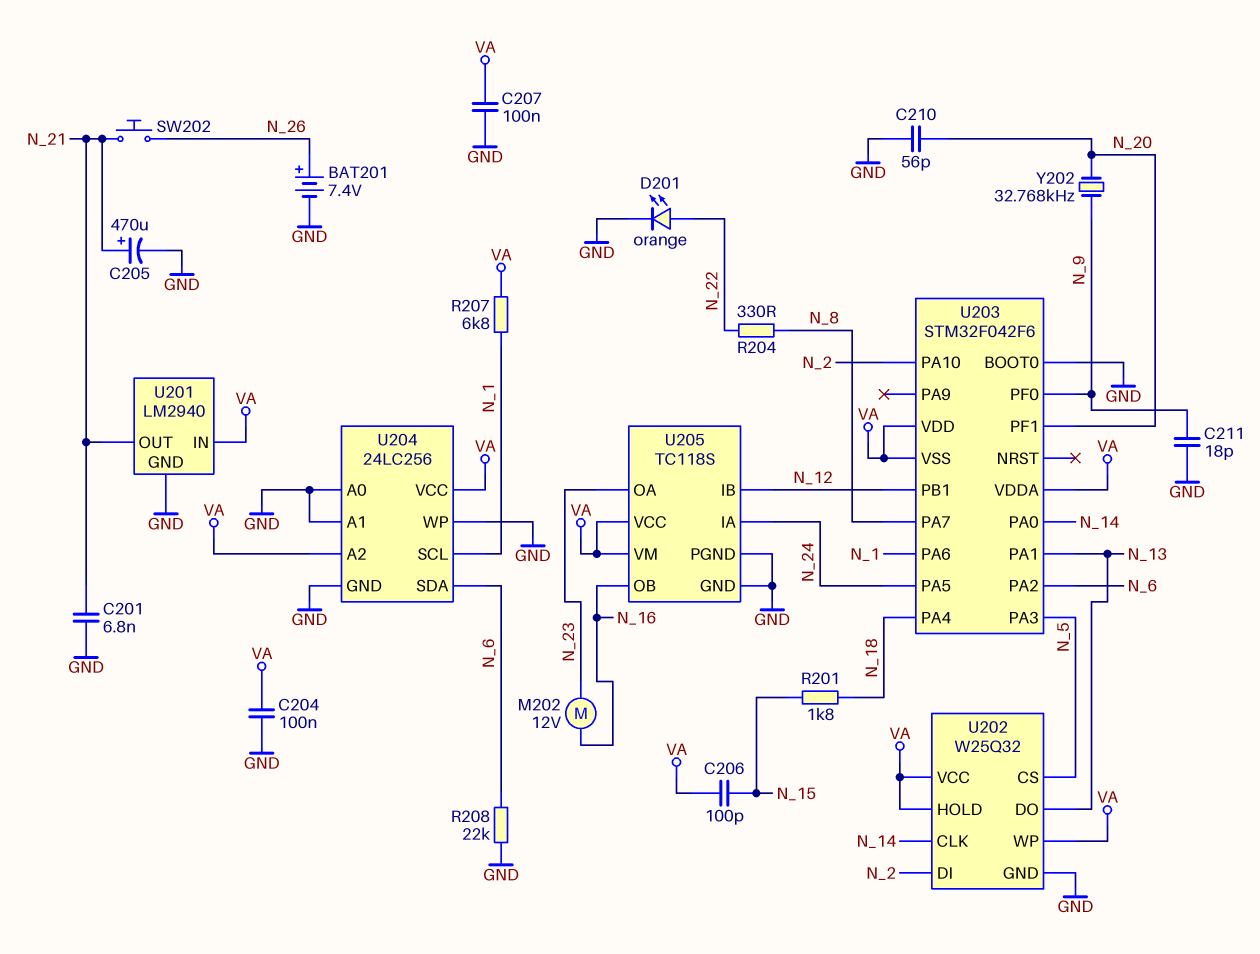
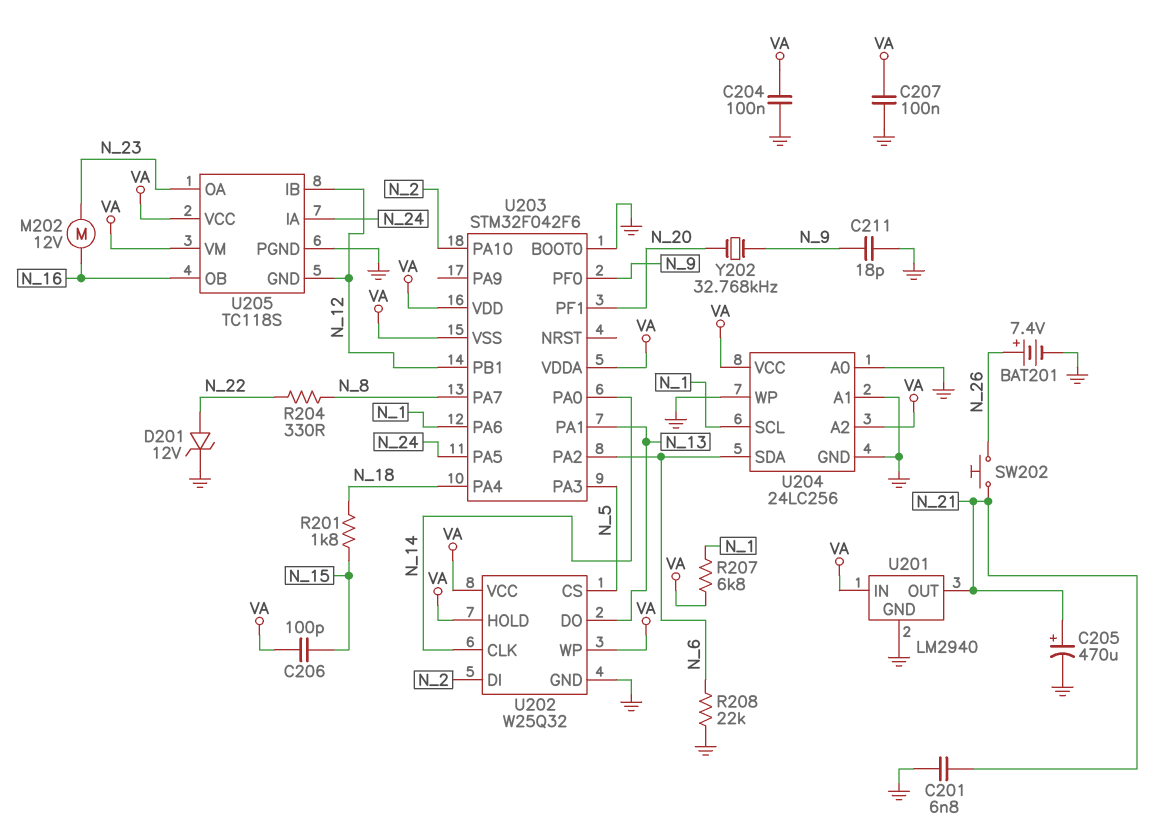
C210: 56pF (GND, N_20) -> none
D201: LED orange (A N_22, K GND) -> zener 12V (A N_22, K GND)
U205 pin GND: GND -> N_12

